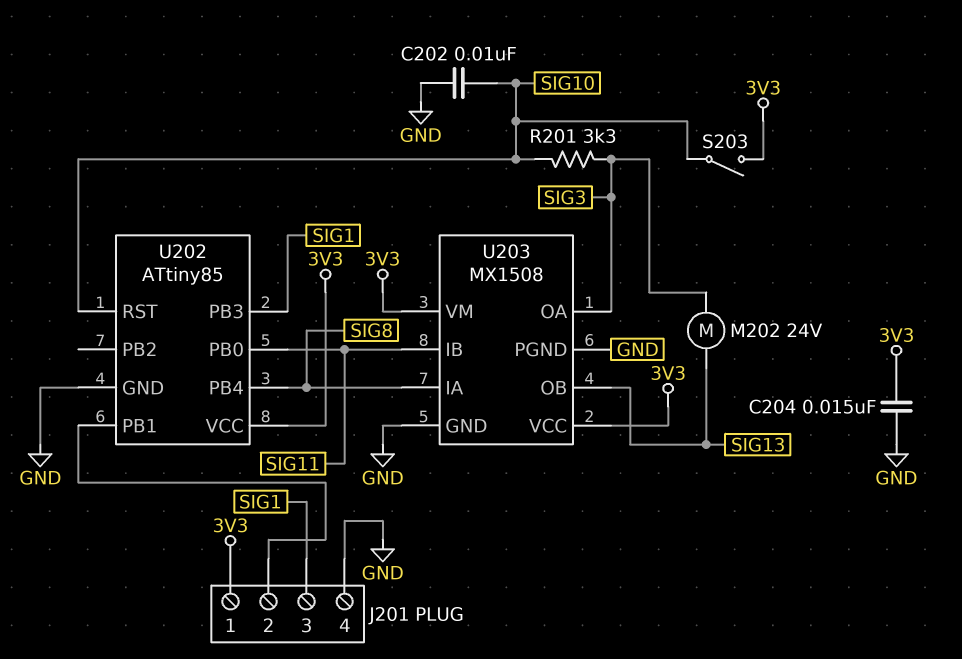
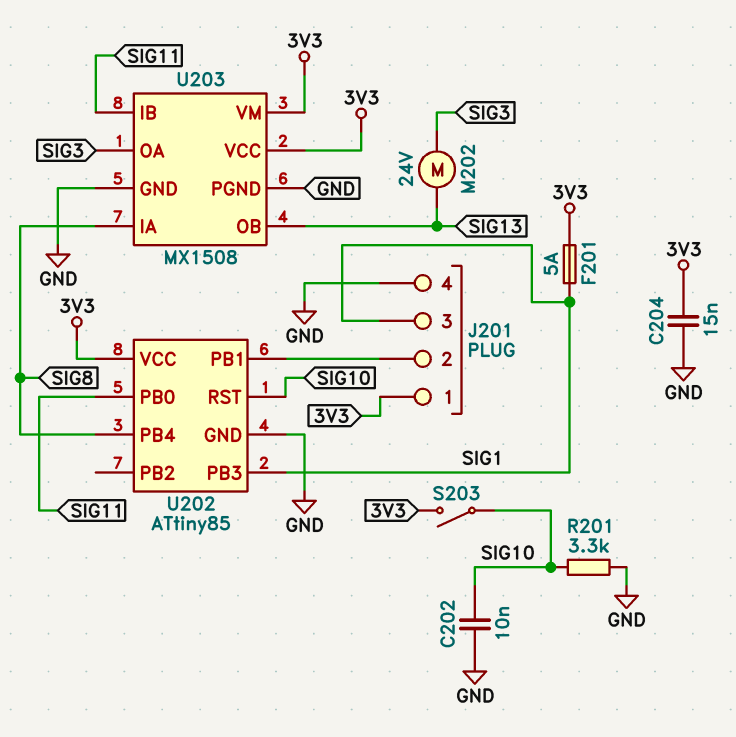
F201: none -> 5A (3V3, SIG1)
R201: 3.3k (SIG3, SIG10) -> 3.3k (GND, SIG10)

